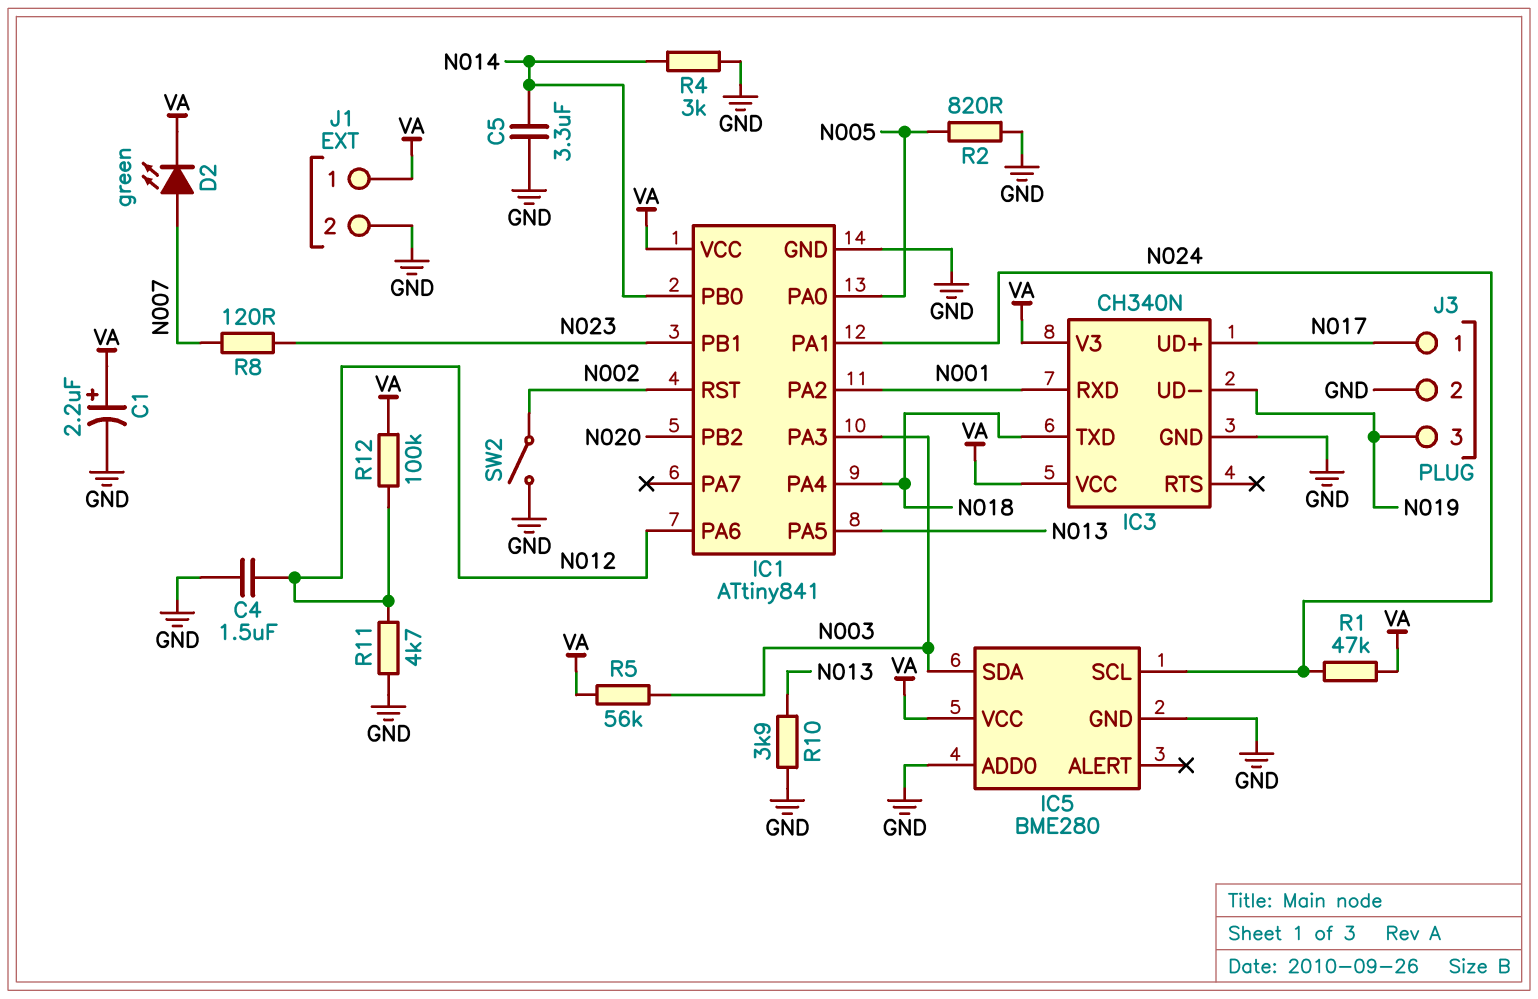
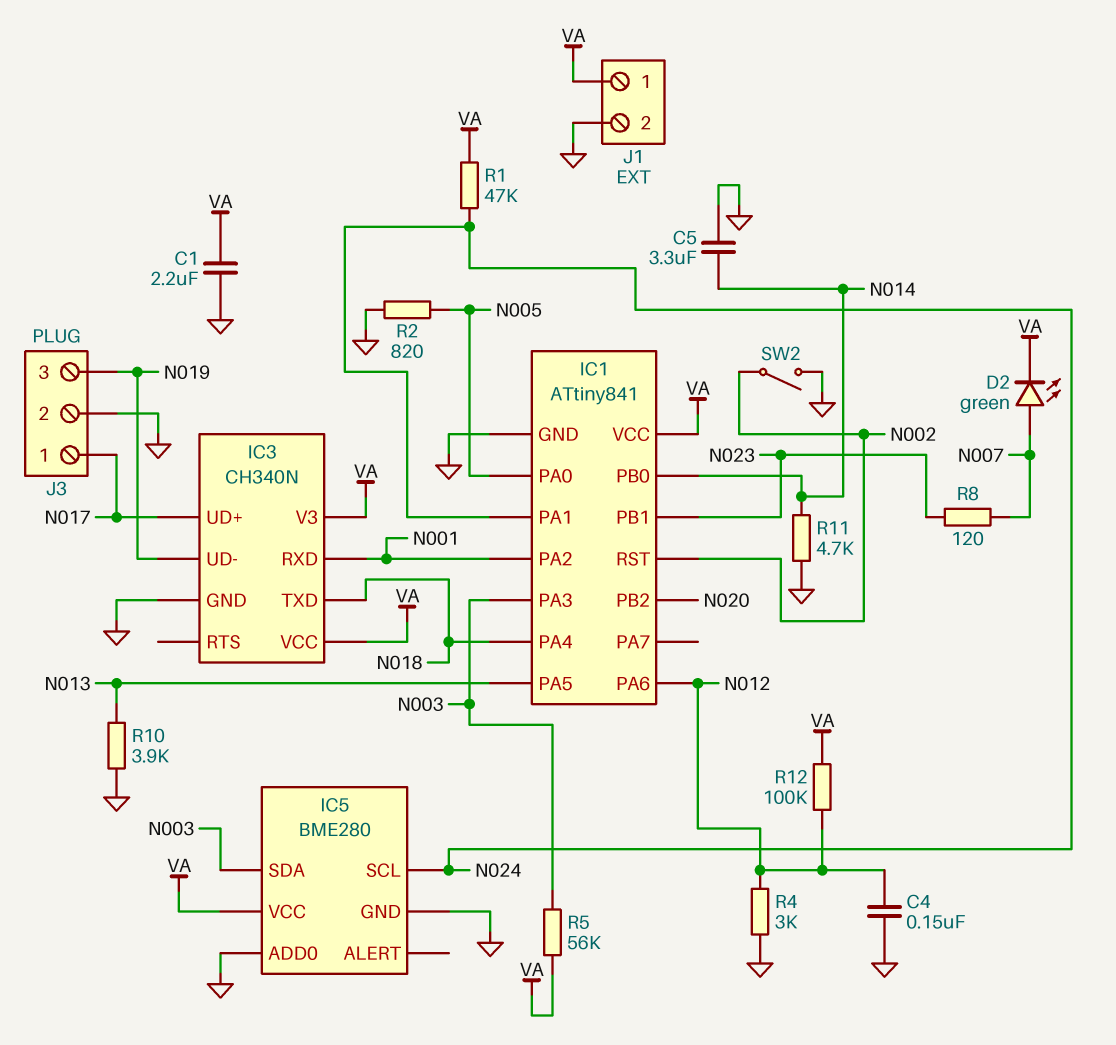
C1: 2.2uF (plus VA, minus GND) -> 2.2uF (GND, VA)
C4: 1.5uF (GND, N012) -> 150nF (GND, N012)
R4: 3k (GND, N014) -> 3k (GND, N012)
R11: 4.7k (GND, N012) -> 4.7k (GND, N014)

